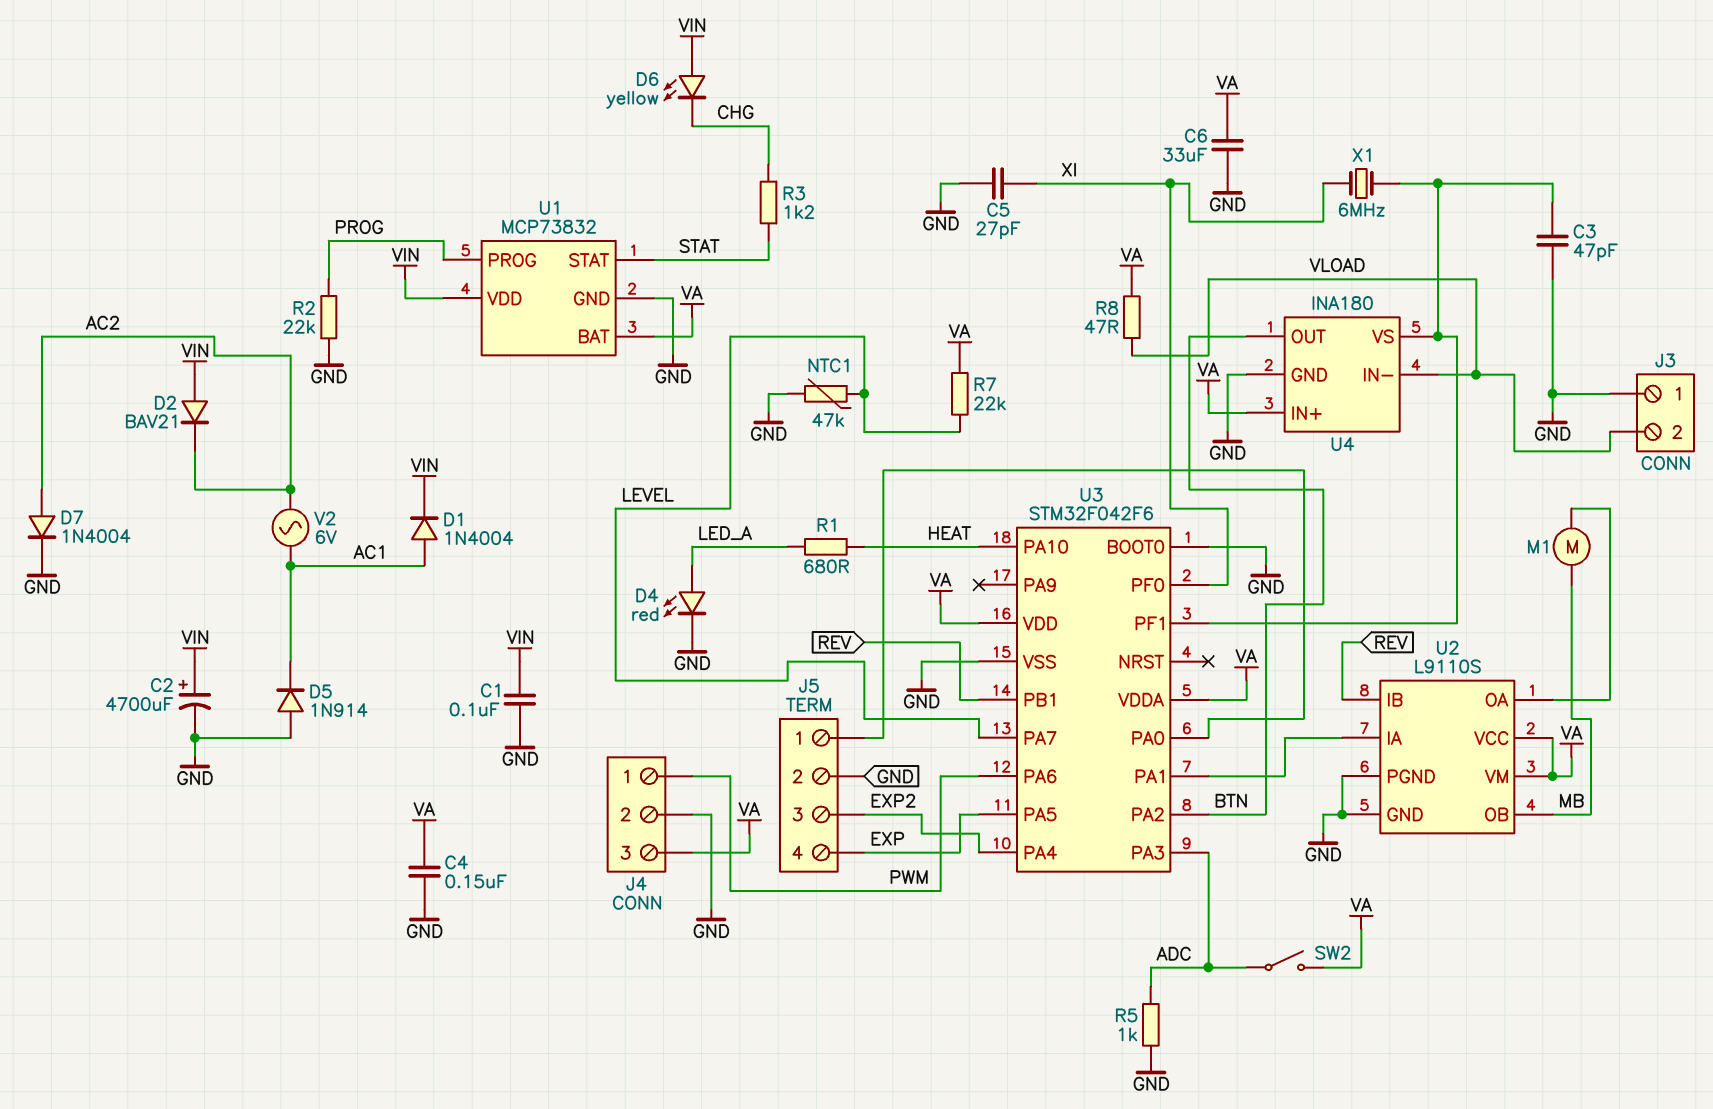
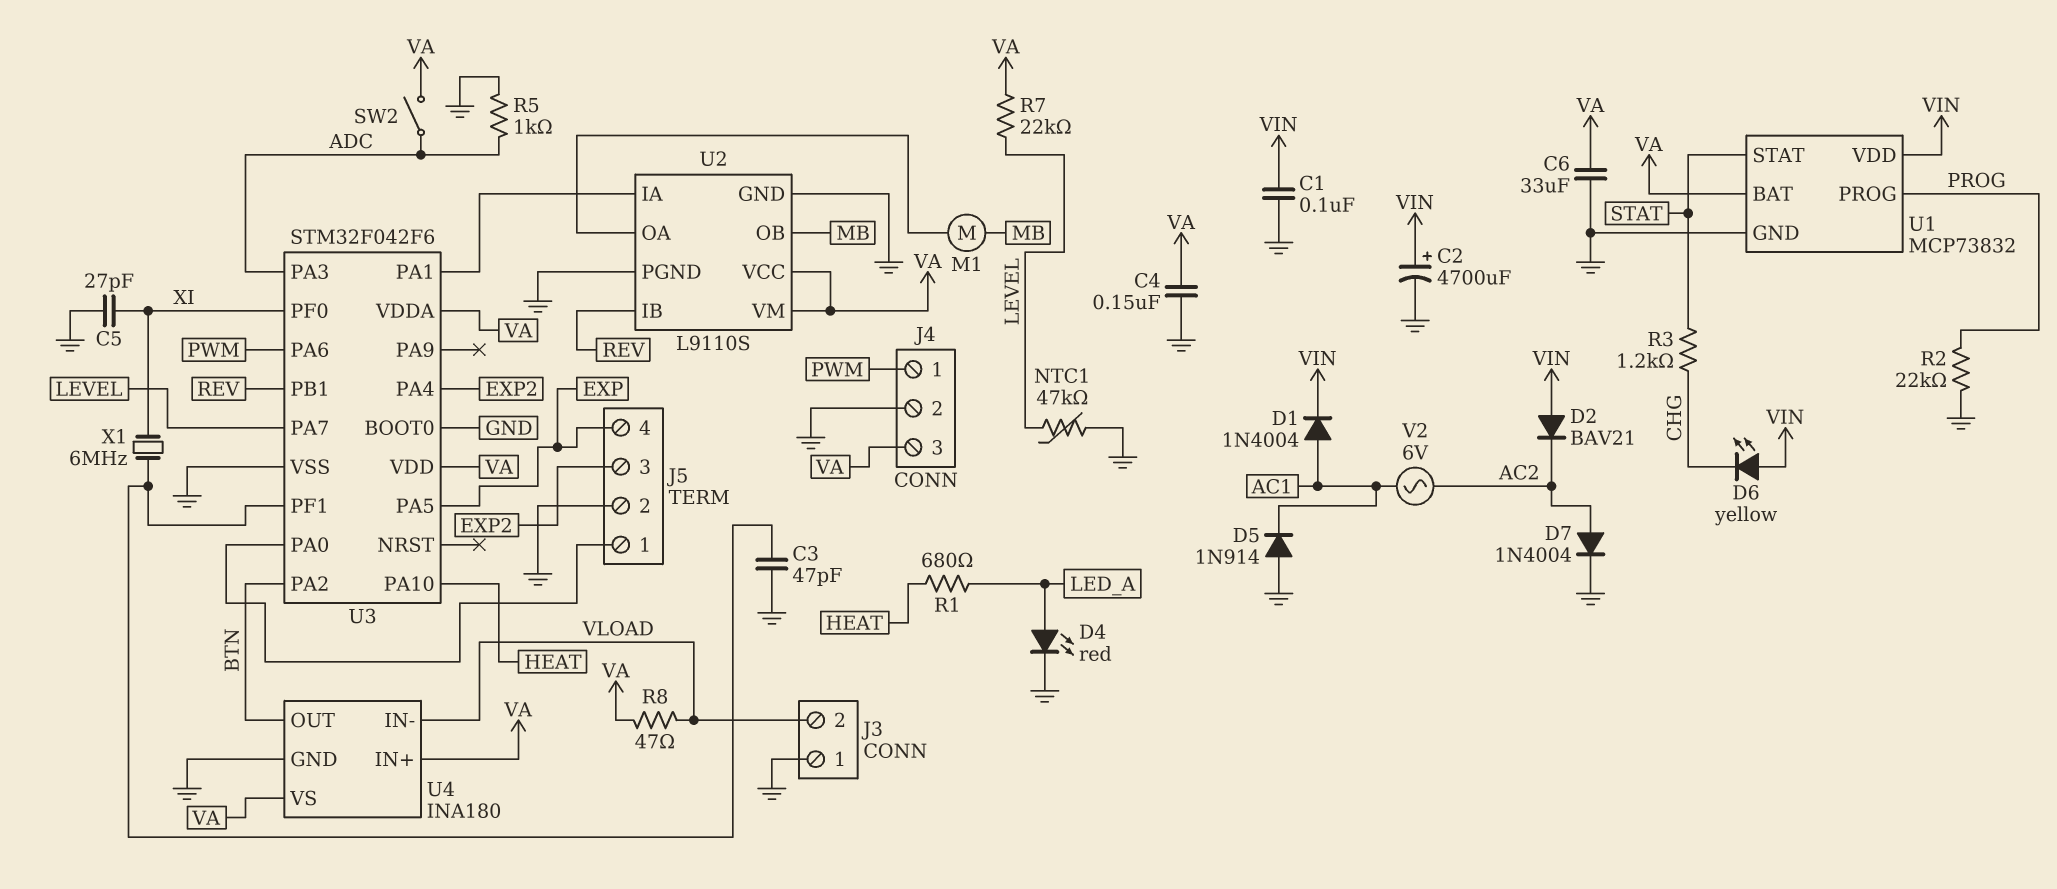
U4 pin VS: U3/PF1 -> VA

